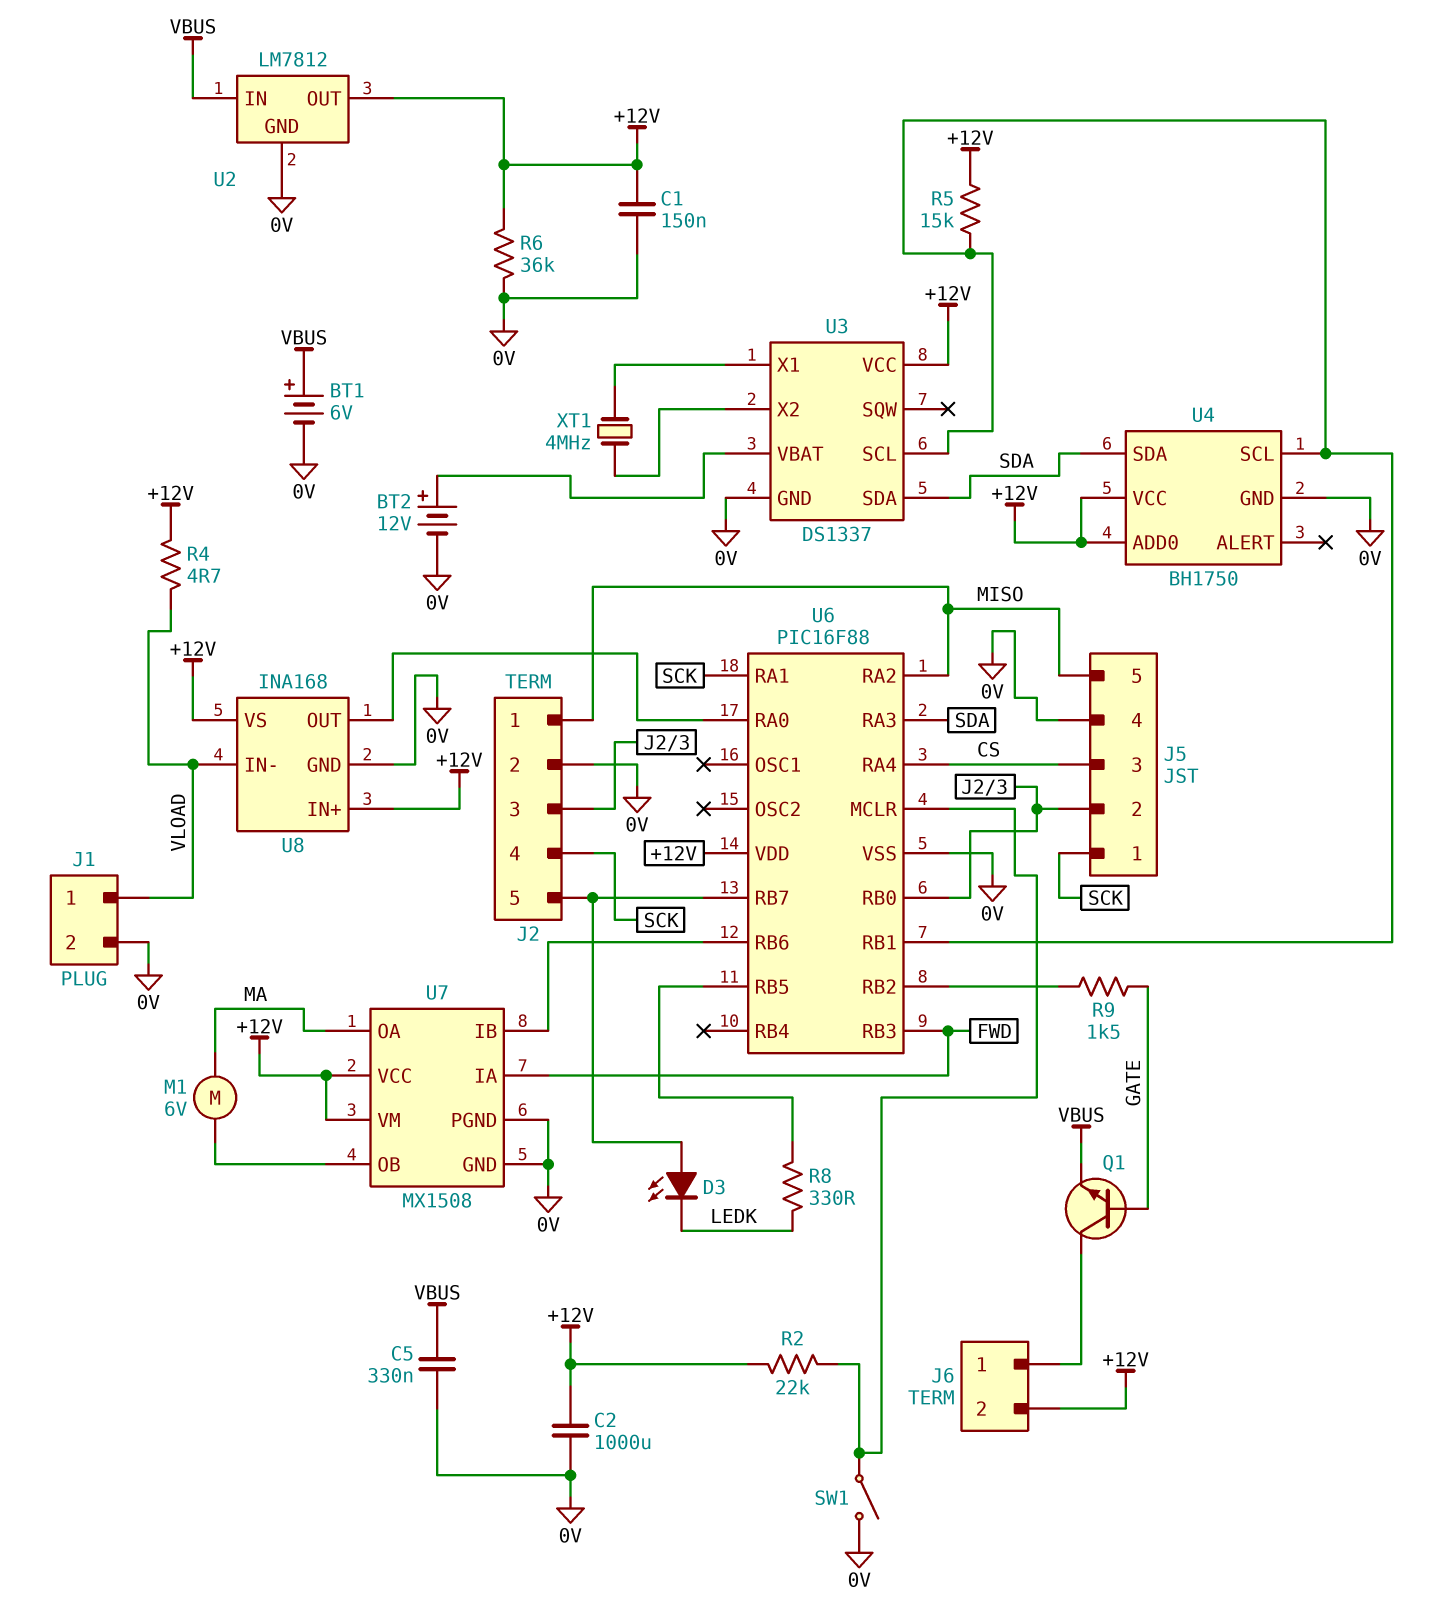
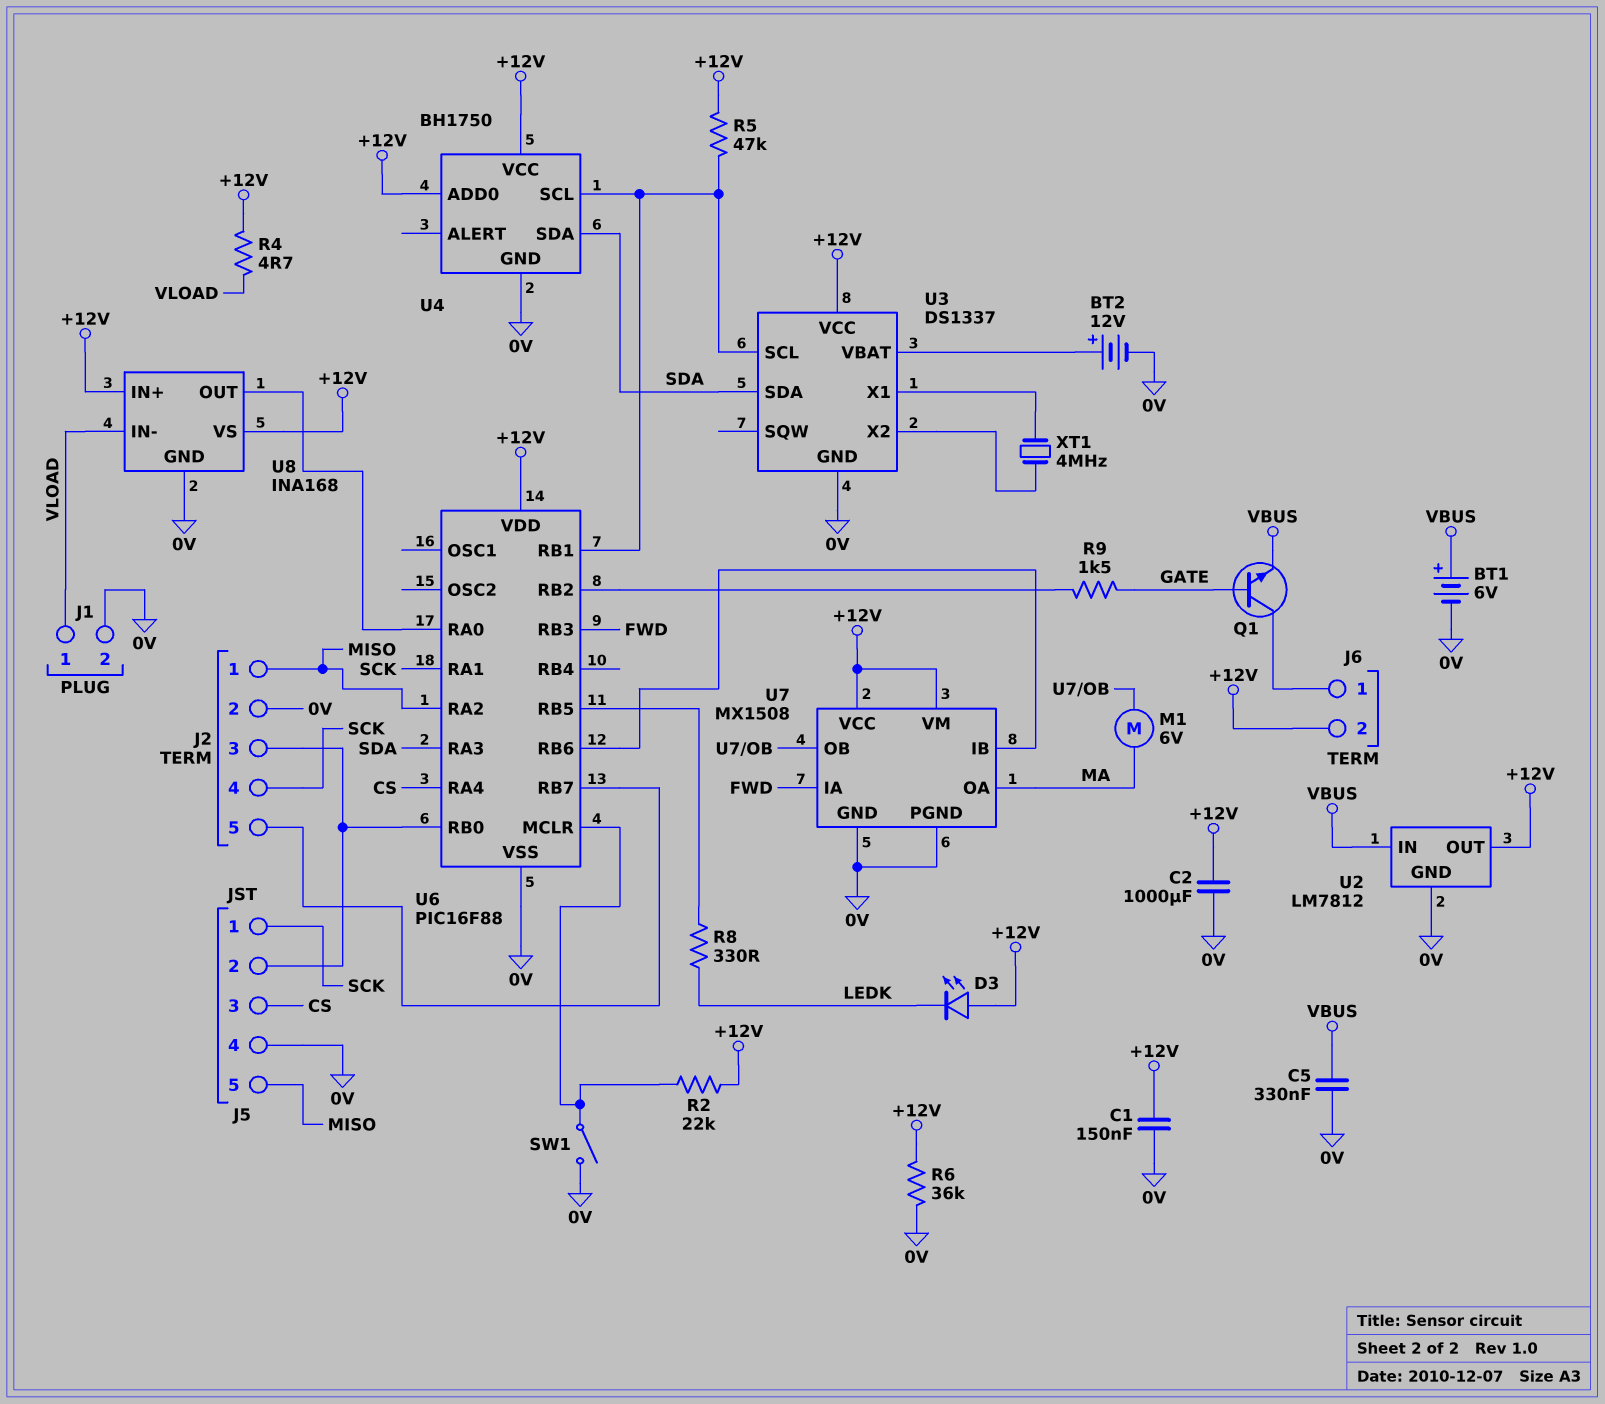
D3: LED (A J2/5, K LEDK) -> LED (A +12V, K LEDK)
R5: 15k (+12V, U3/SCL) -> 47k (+12V, U3/SCL)

